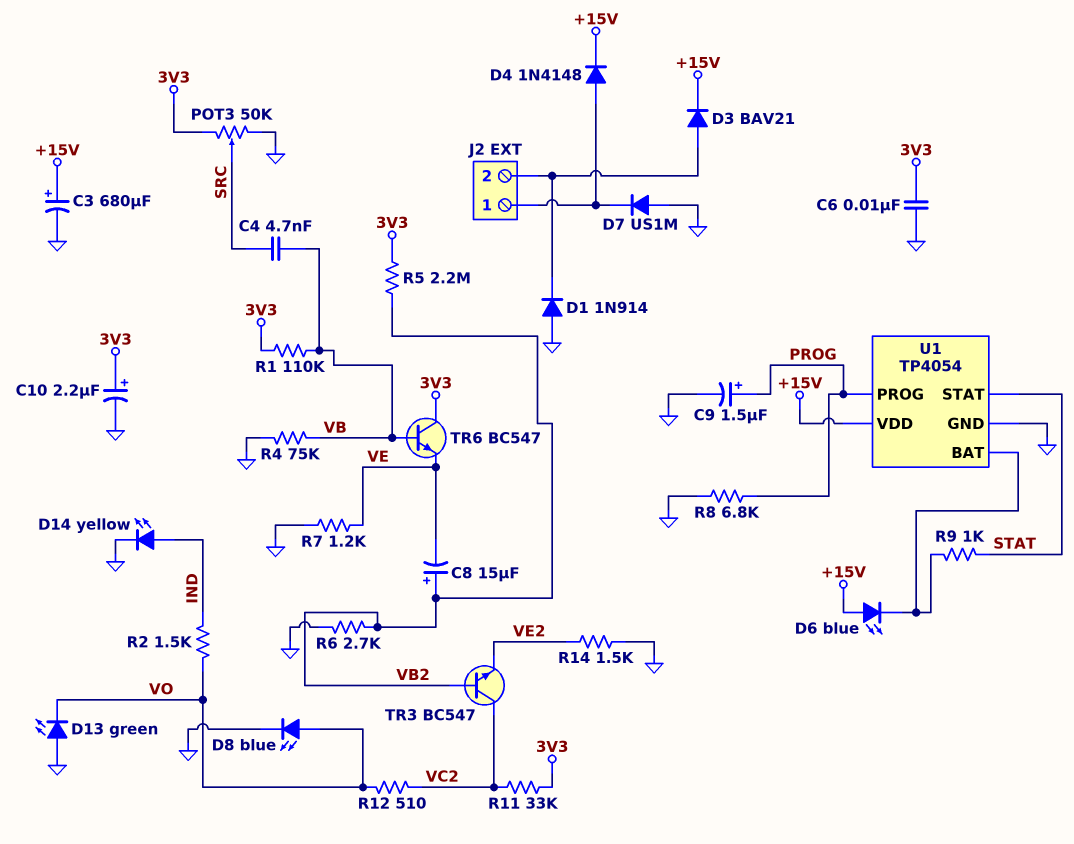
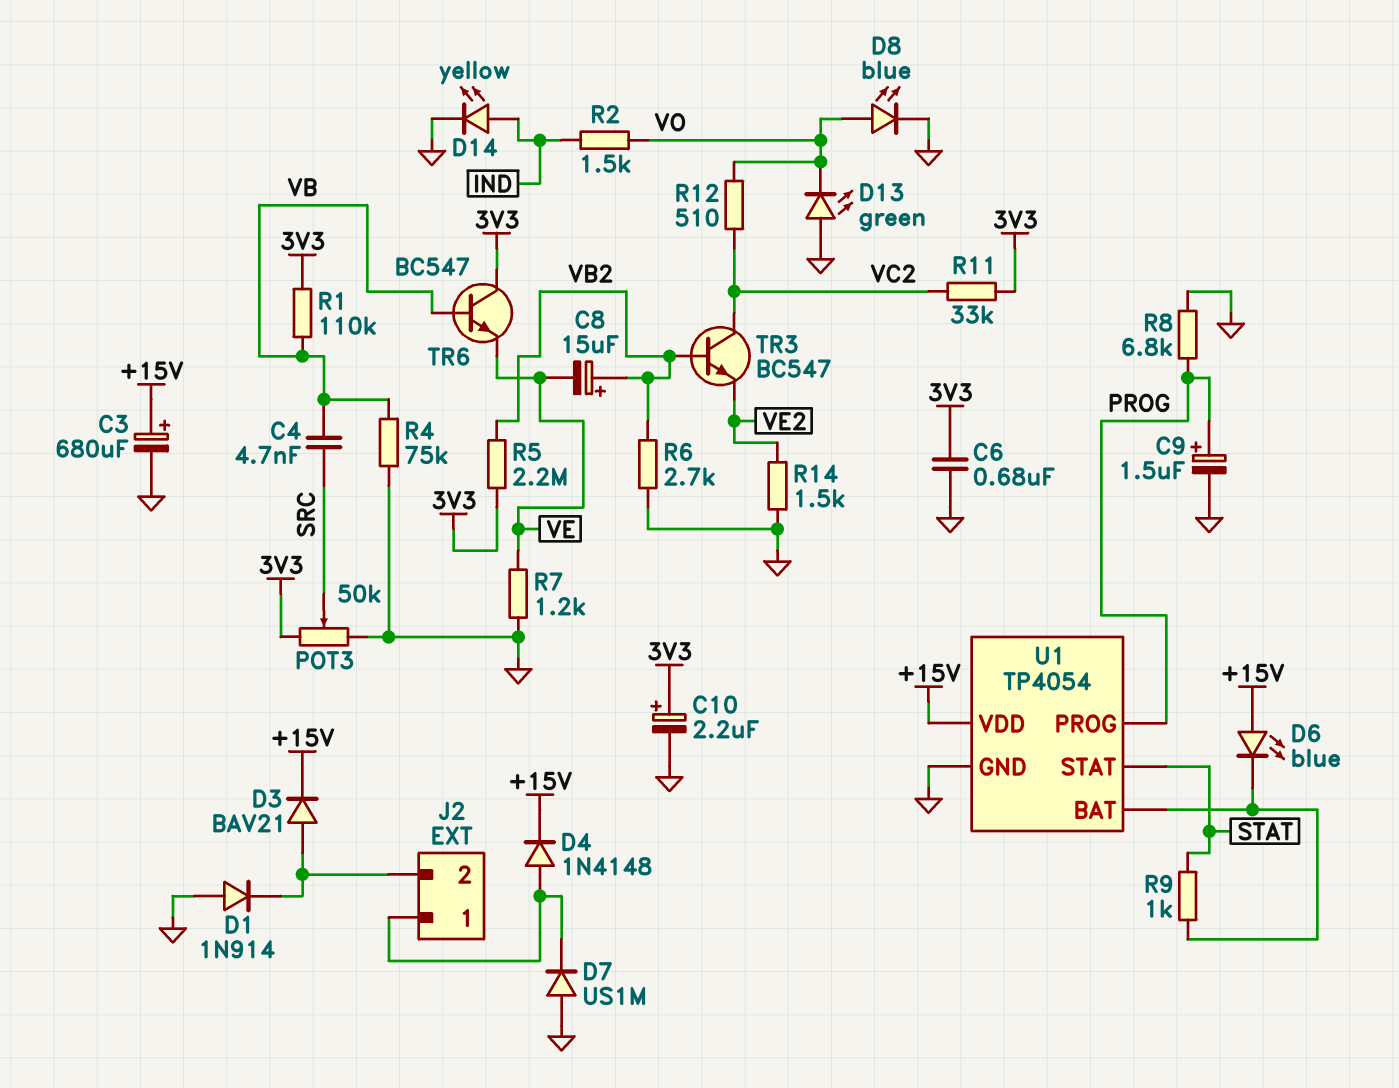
C6: 10nF (3V3, GND) -> 680nF (3V3, GND)

